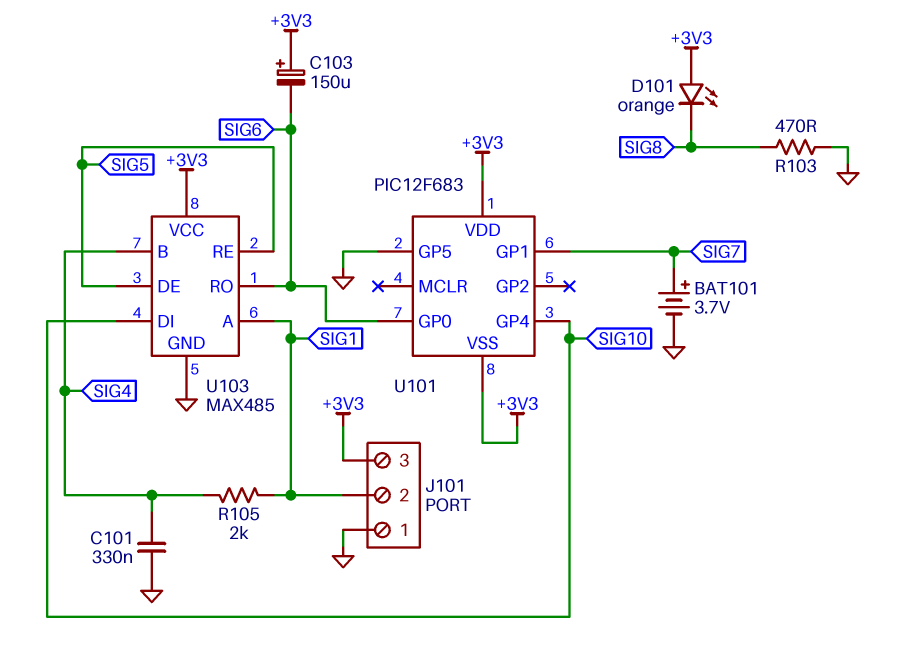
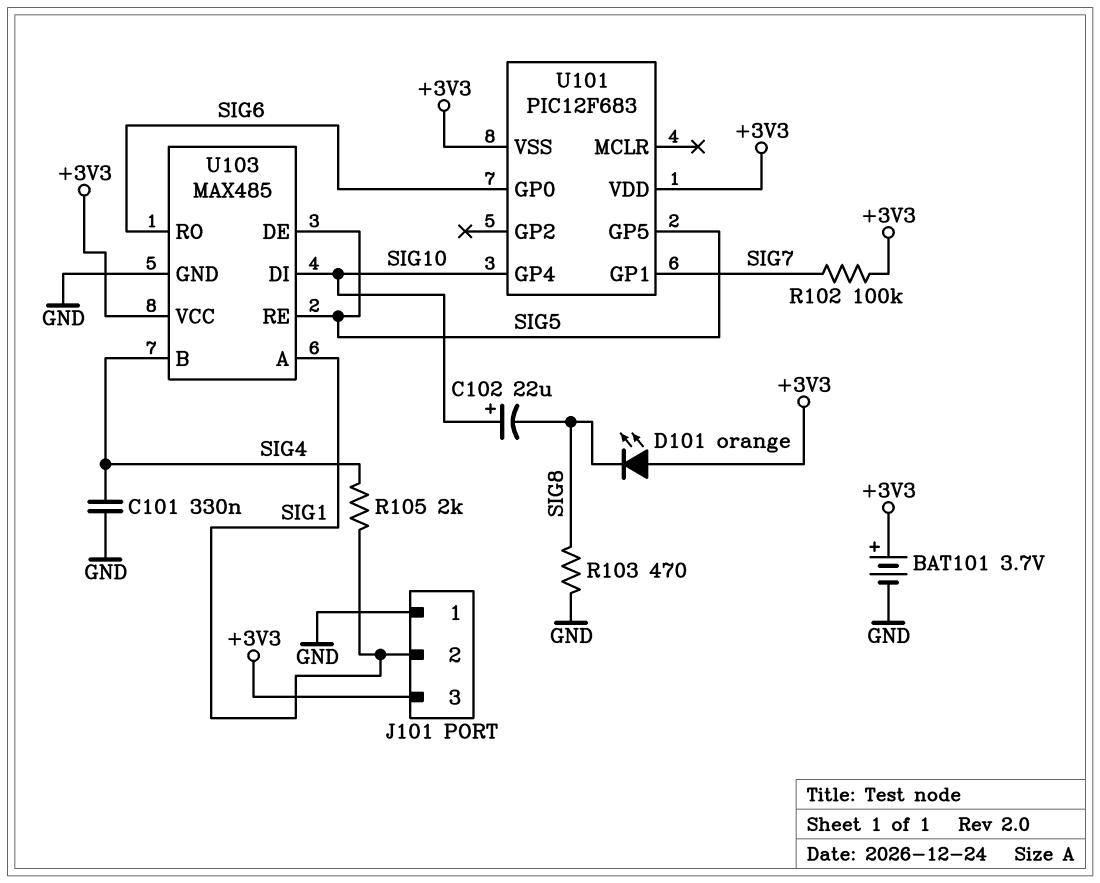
BAT101: 3.7V (plus SIG7, minus GND) -> 3.7V (plus +3V3, minus GND)
C102: none -> 22uF (plus SIG10, minus SIG8)
C103: 150uF (plus +3V3, minus SIG6) -> none
R102: none -> 100k (+3V3, SIG7)
U101 pin GP5: GND -> SIG5

